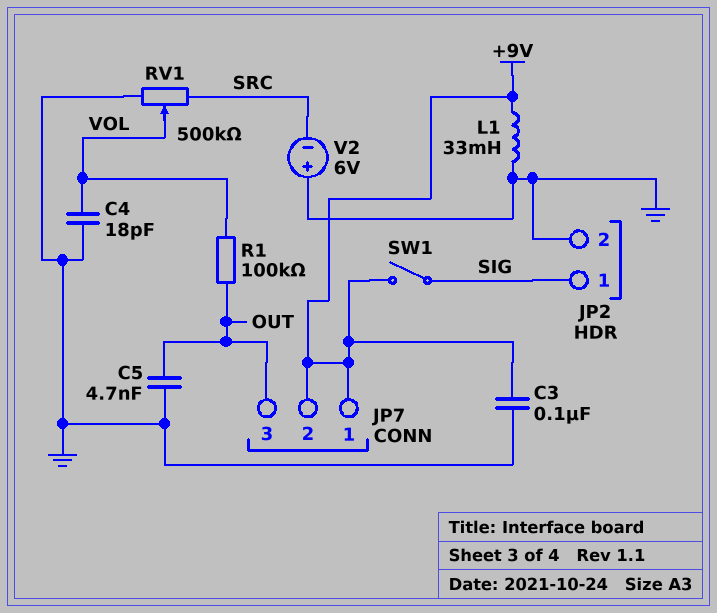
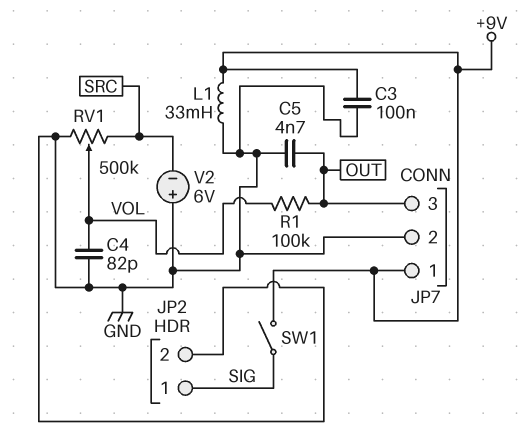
C4: 18pF (GND, VOL) -> 82pF (GND, VOL)
JP7 pin 2: +9V -> GND

